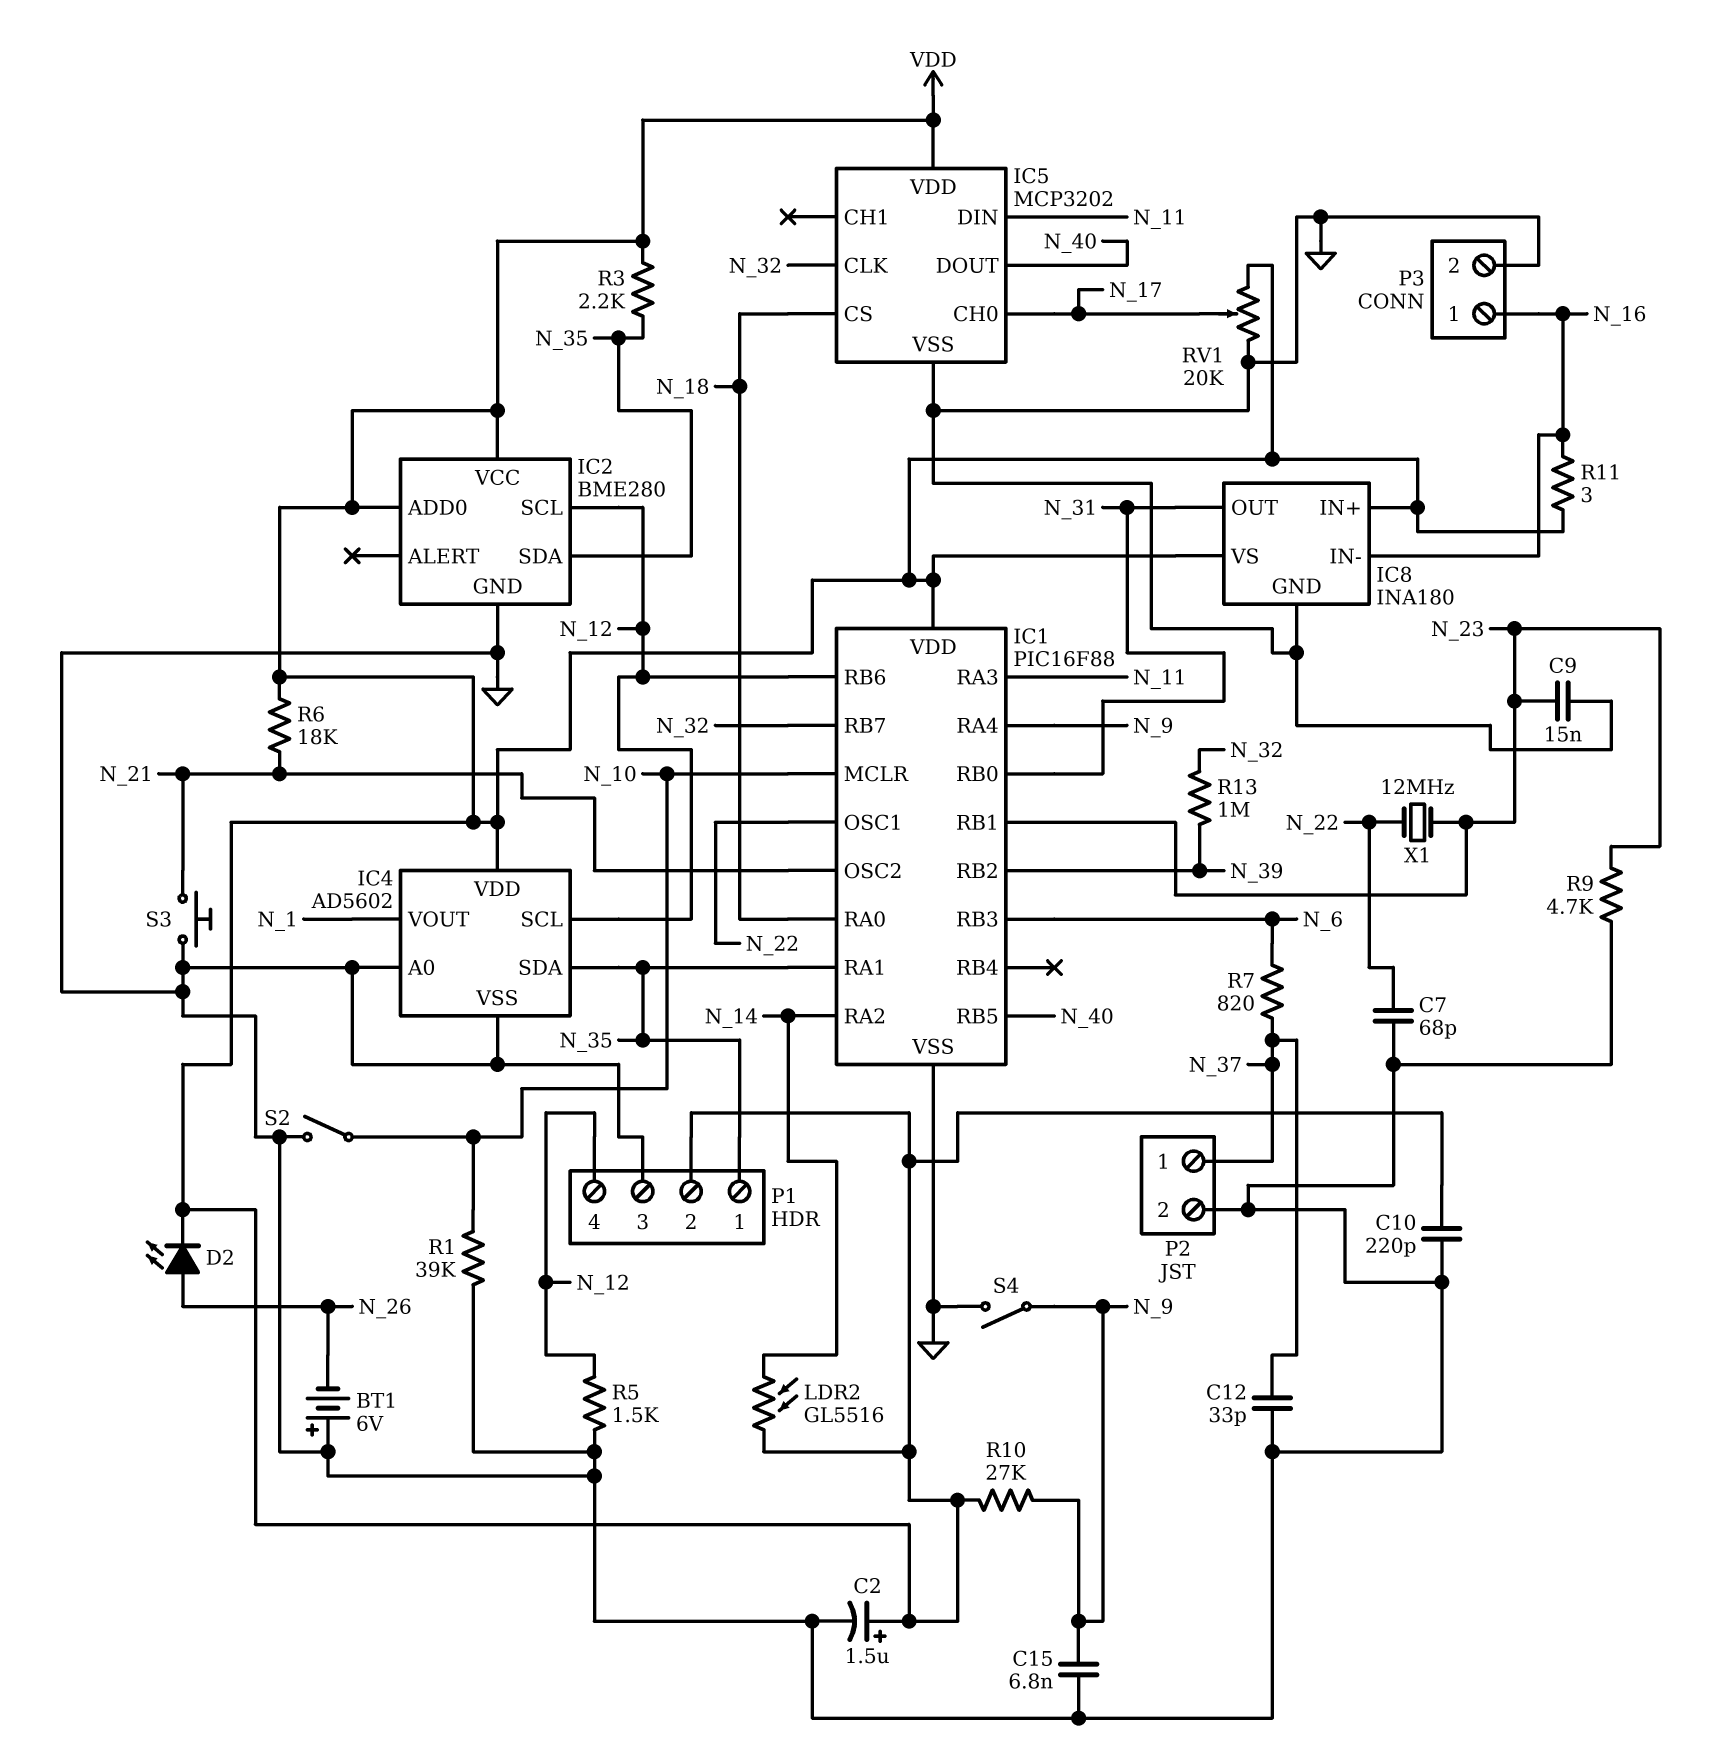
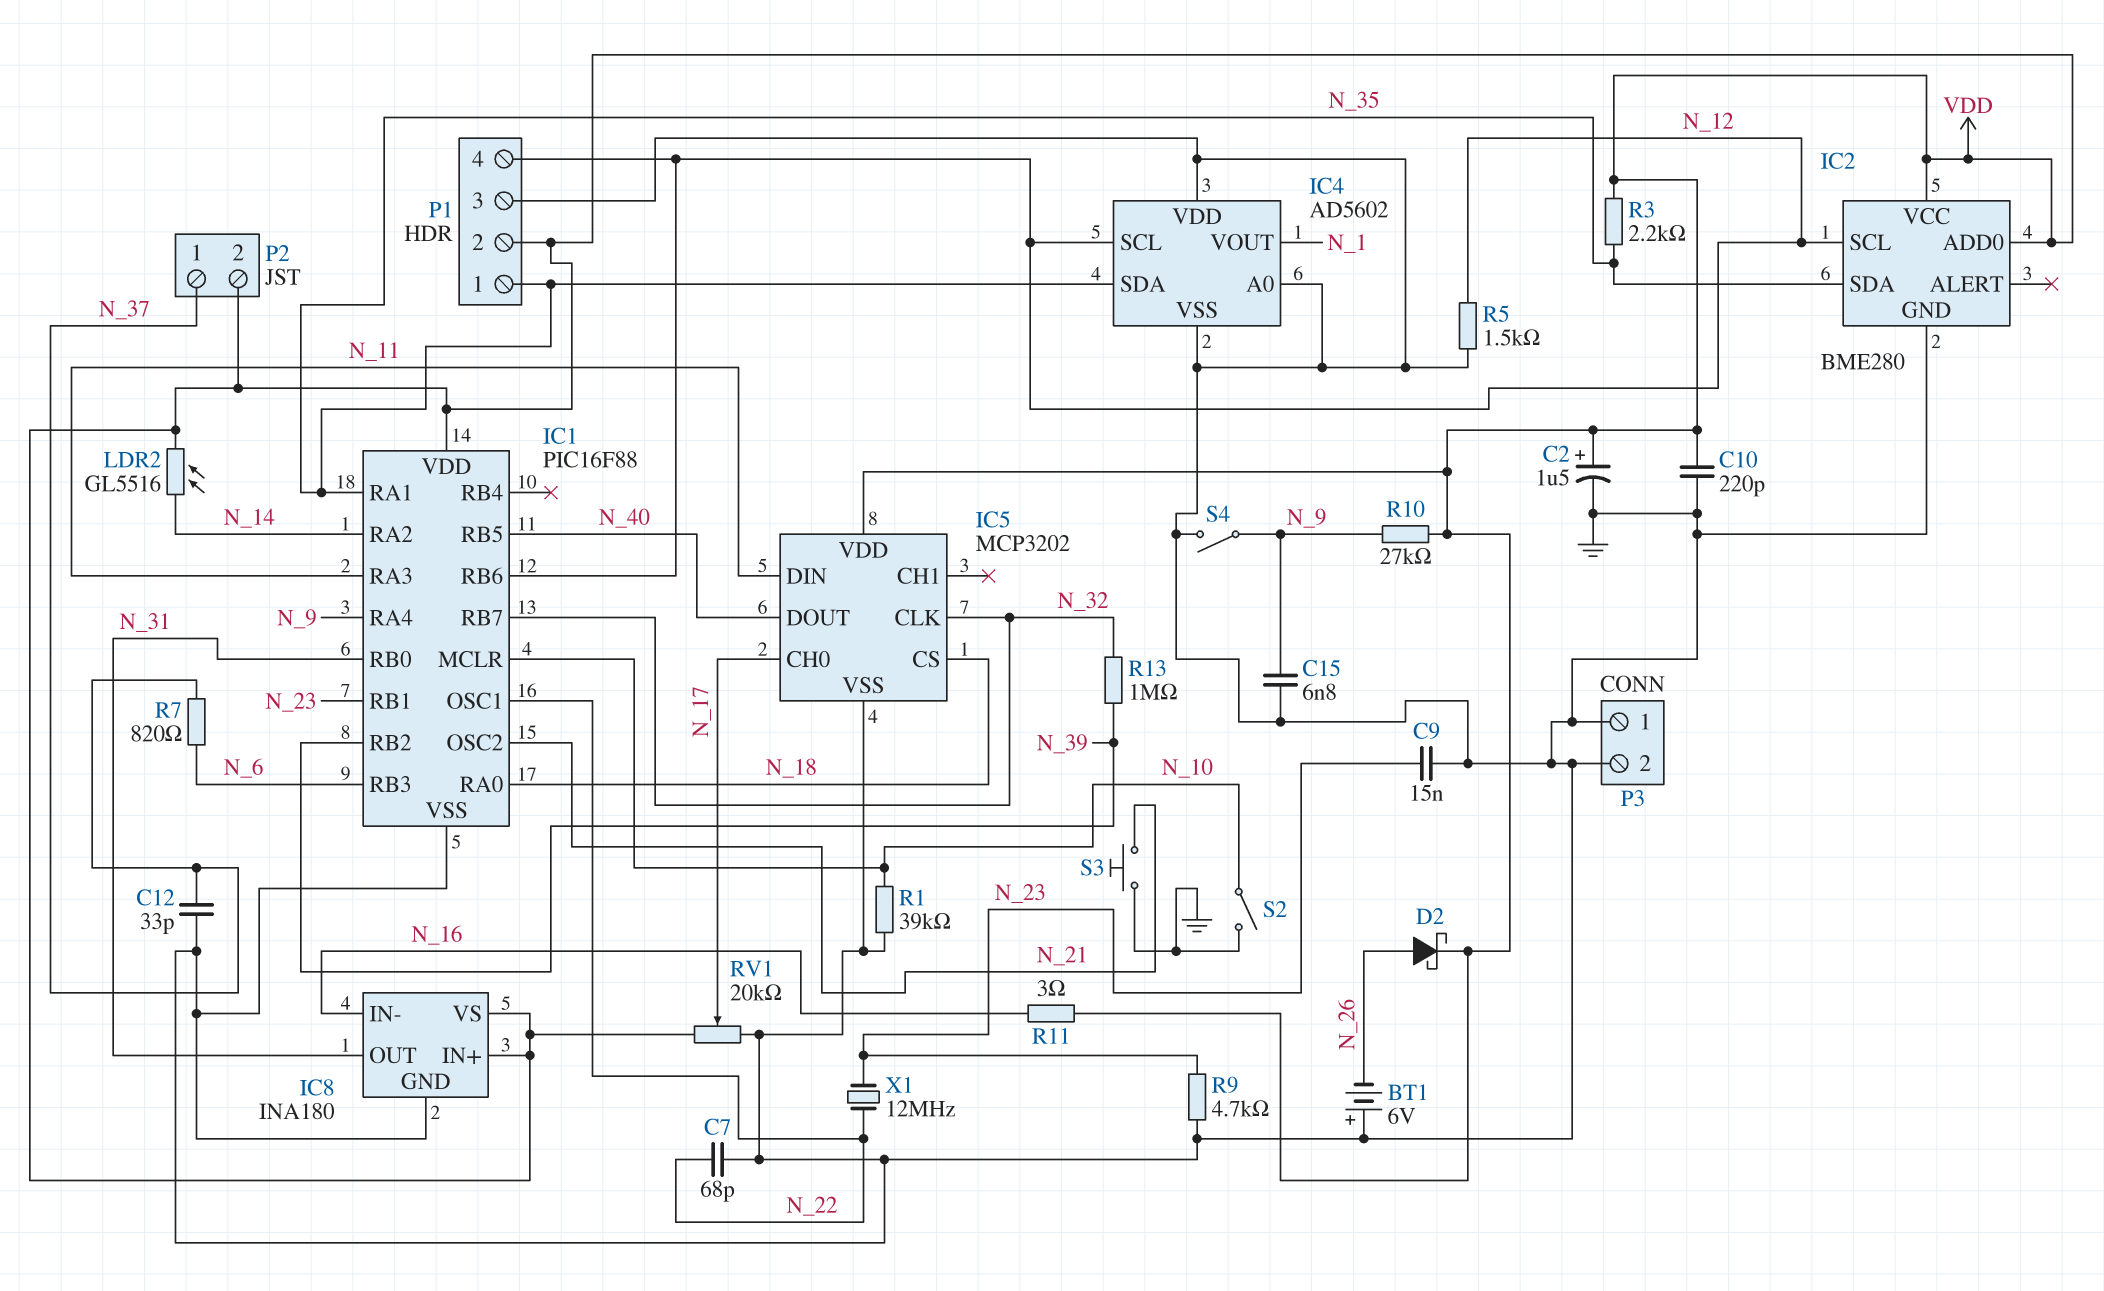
D2: LED (A N_26, K VDD) -> schottky (A N_26, K VDD)
IC4 pin VDD: VDD -> GND
P2 pin 2: GND -> VDD
P3 pin 1: N_16 -> GND
R6: 18k (N_21, VDD) -> none

